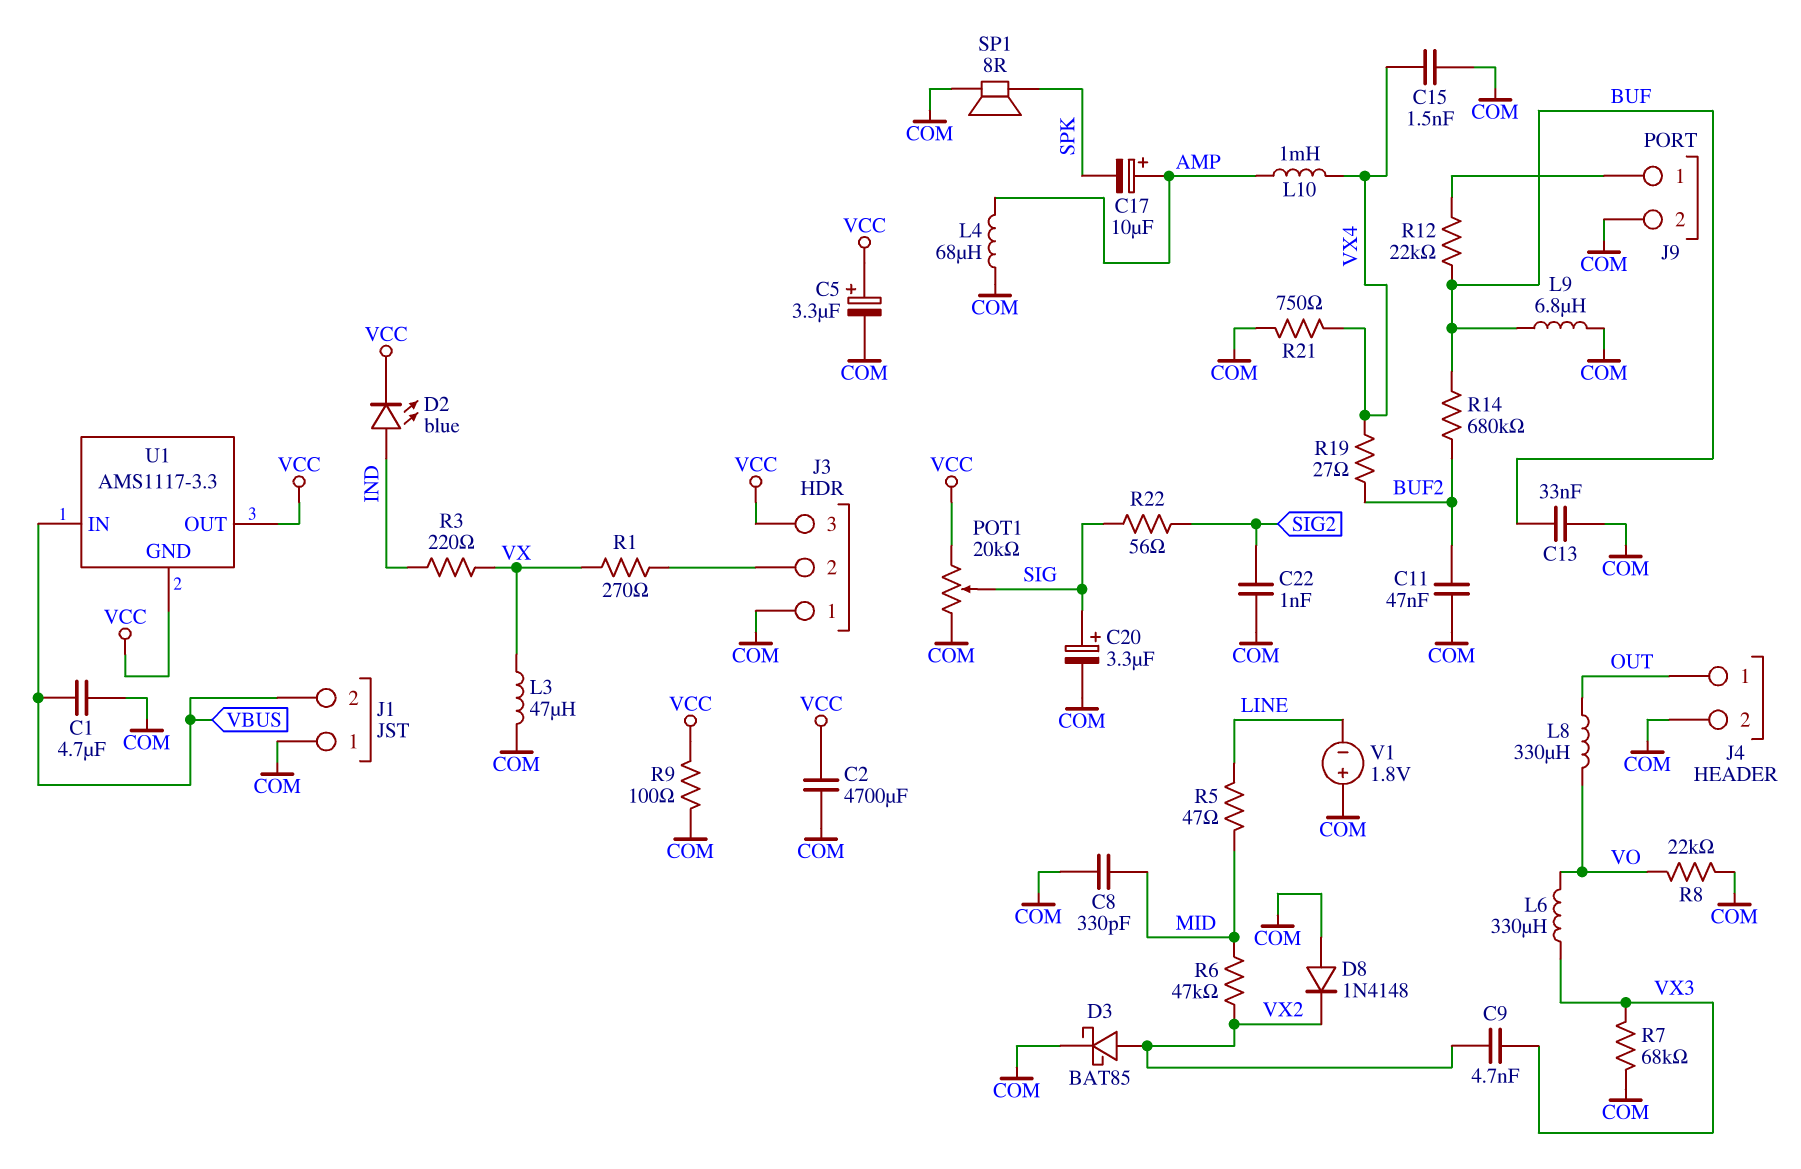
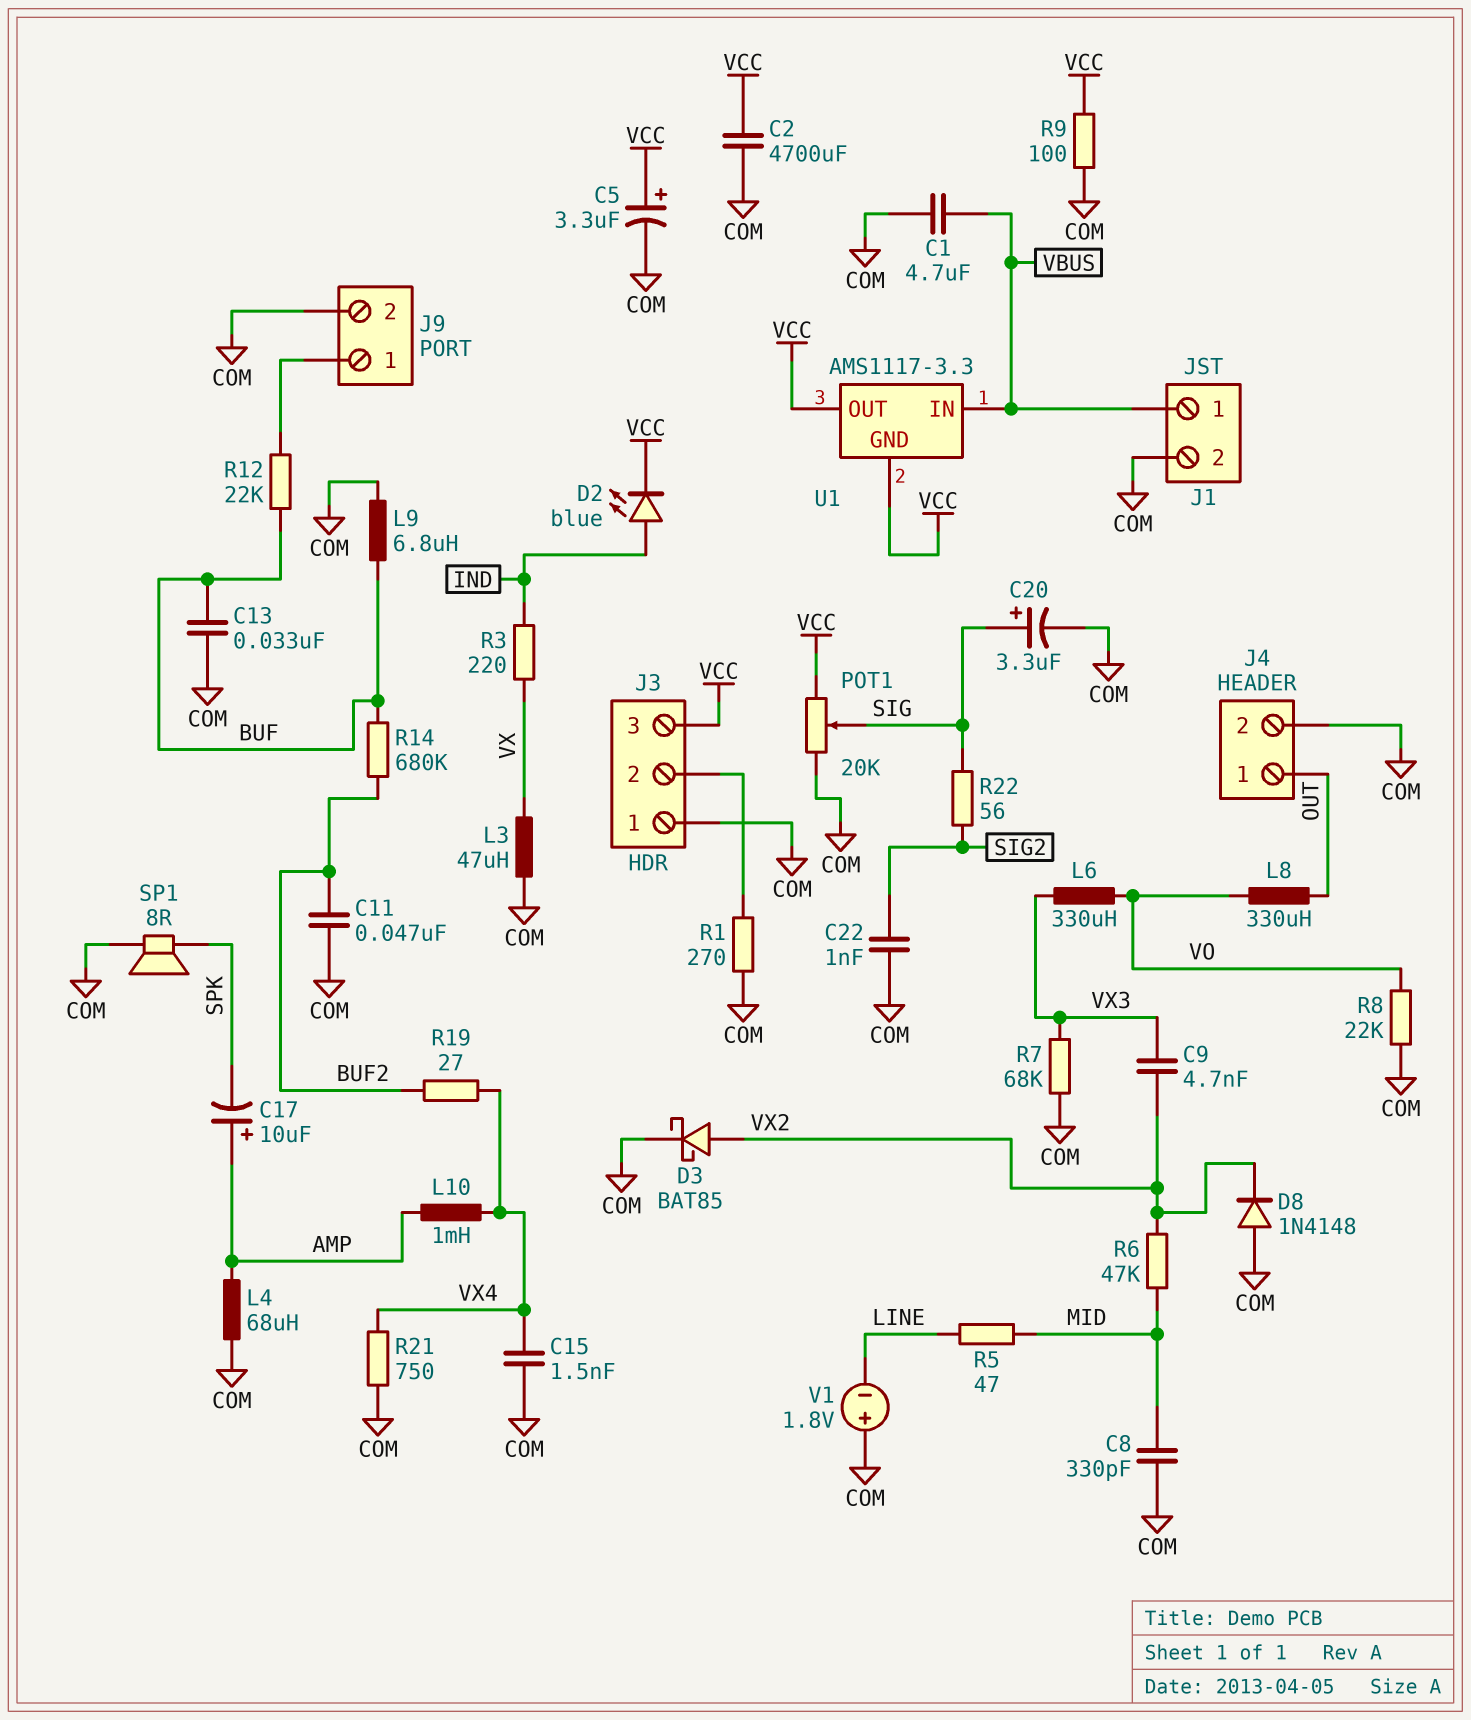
J1 pin 1: COM -> VBUS
J1 pin 2: VBUS -> COM
R1: 270 (J3/2, VX) -> 270 (COM, J3/2)

